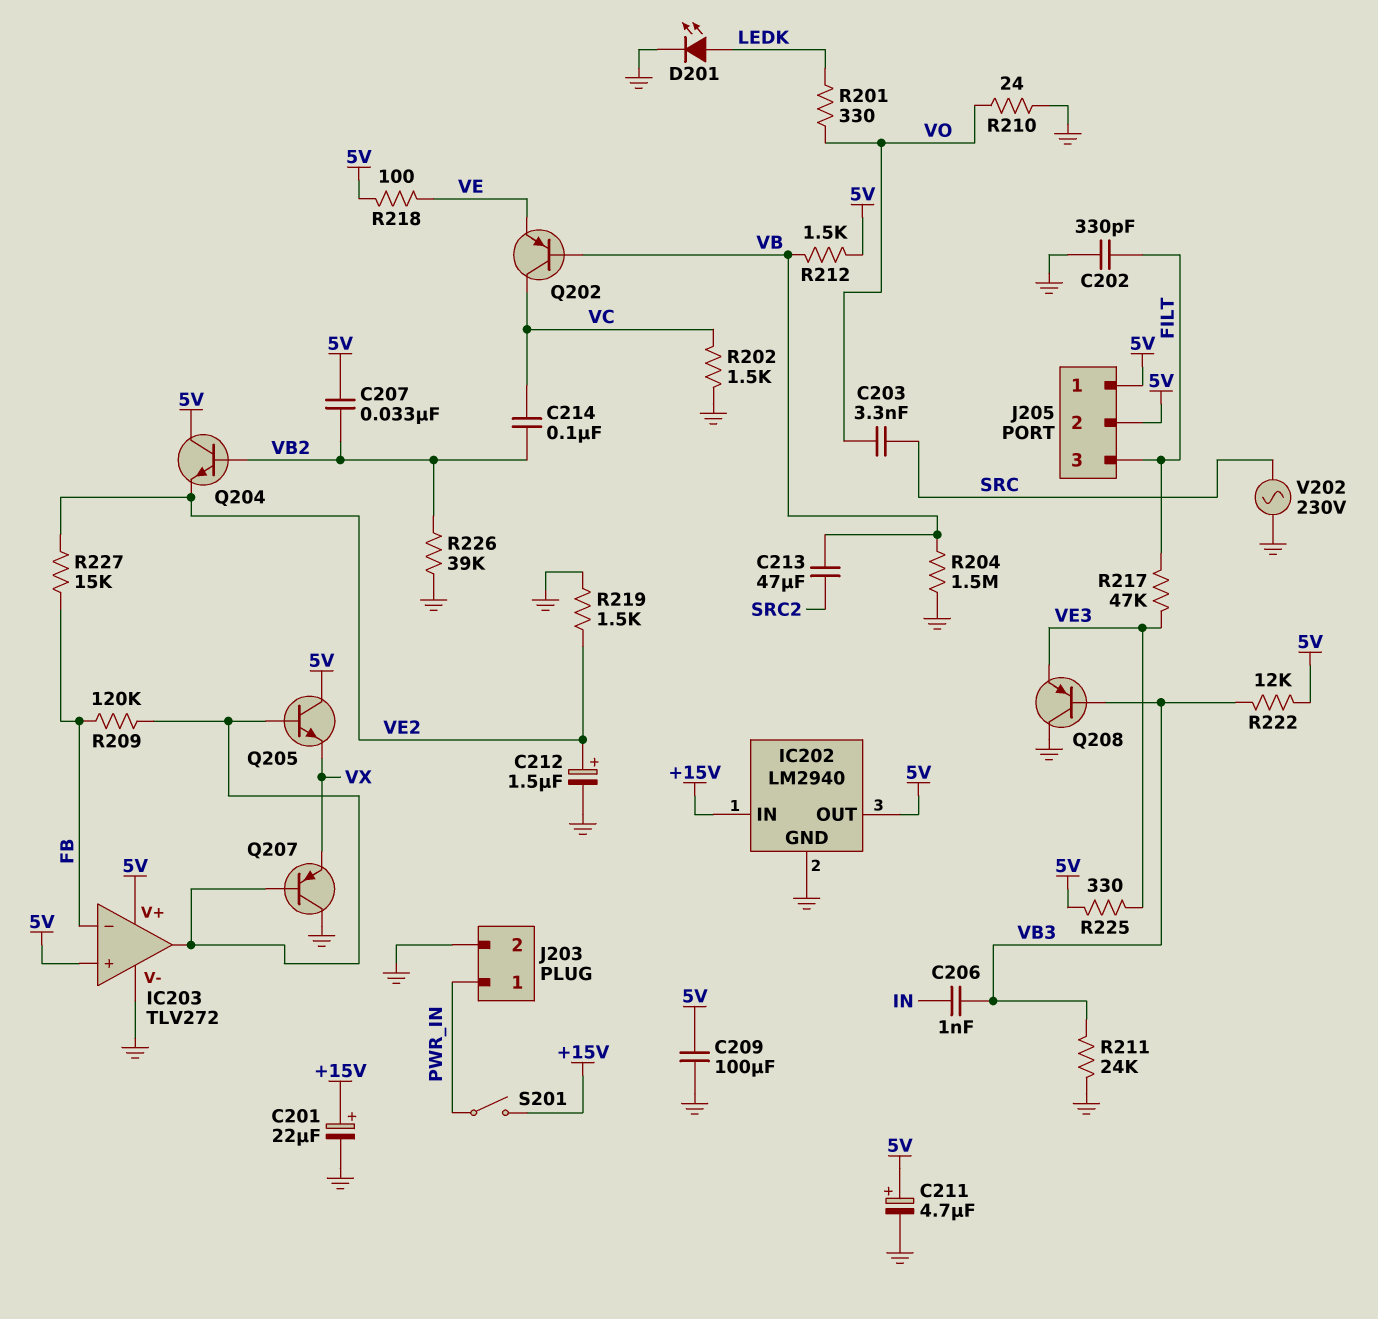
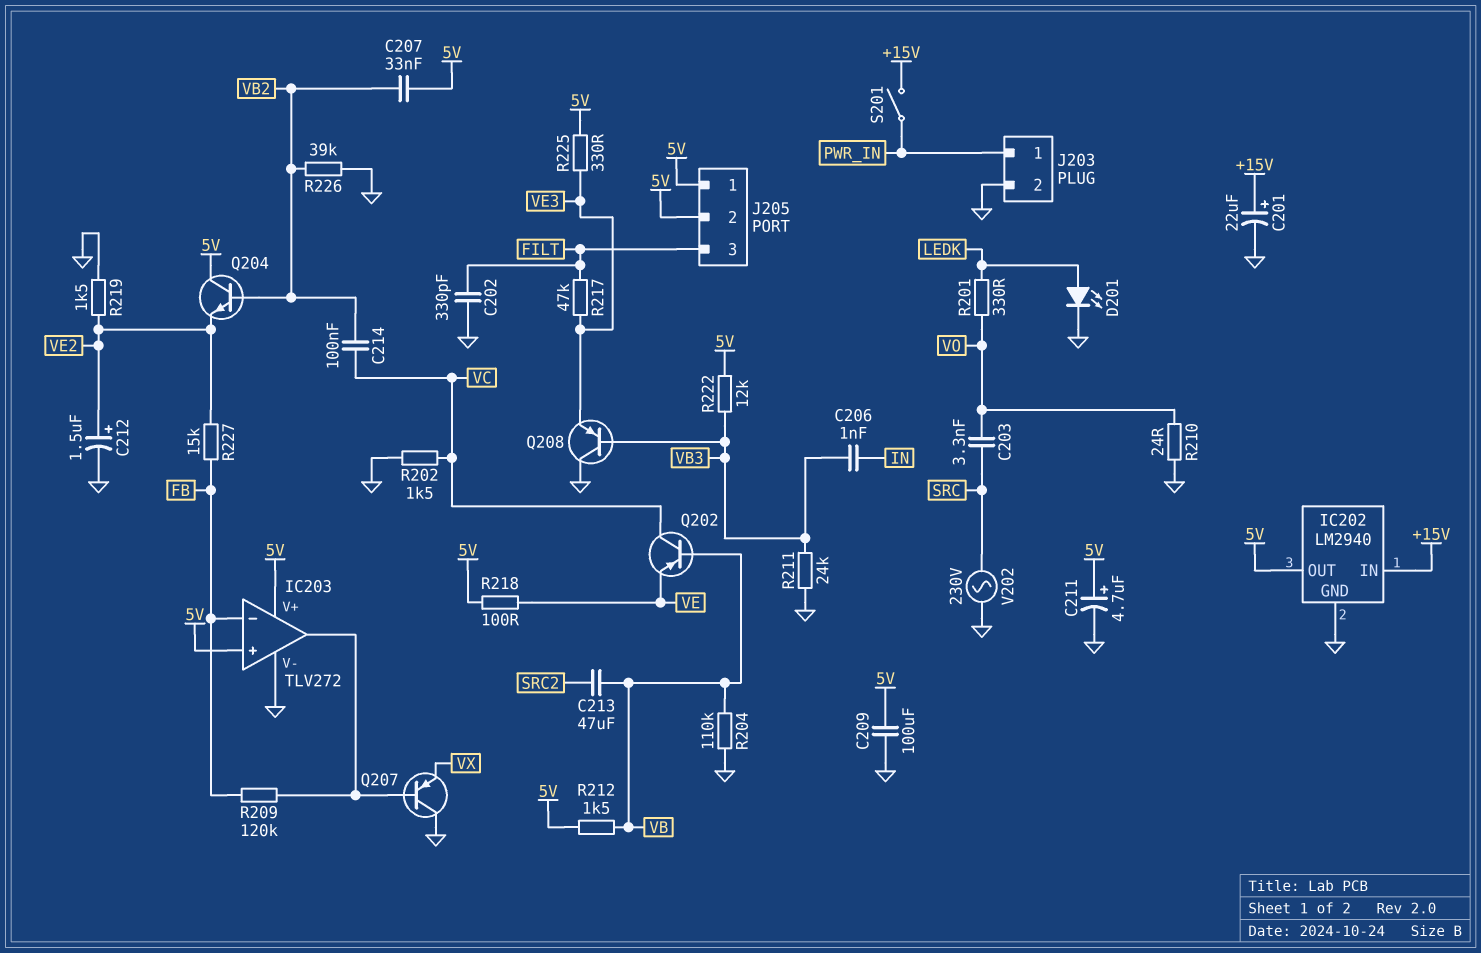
Q205: NPN (B IC203/out, C 5V, E VX) -> none
R204: 1.5M (GND, VB) -> 110k (GND, VB)

